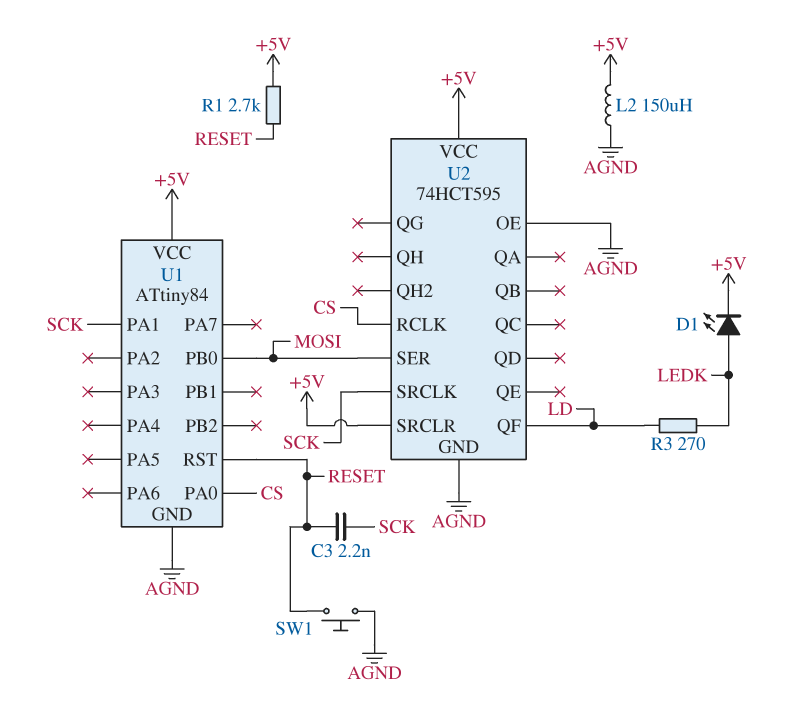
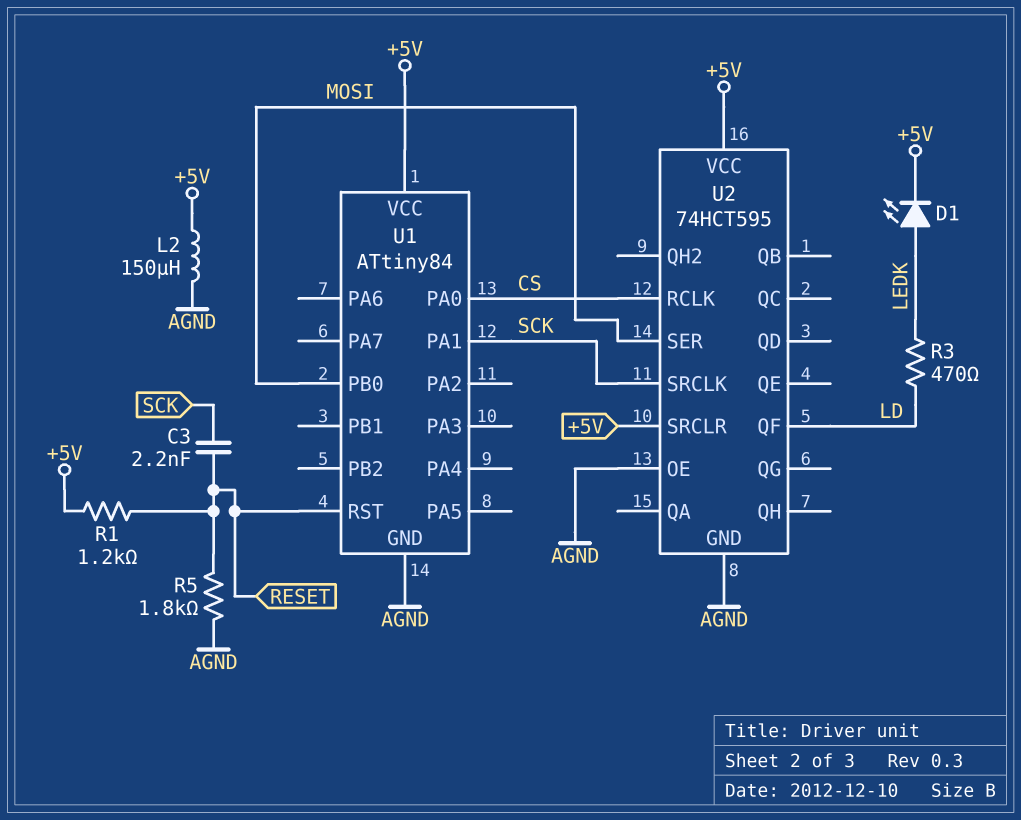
R1: 2.7k (+5V, RESET) -> 1.2k (+5V, RESET)
R3: 270 (LD, LEDK) -> 470 (LD, LEDK)
R5: none -> 1.8k (AGND, RESET)
SW1: button (AGND, RESET) -> none

